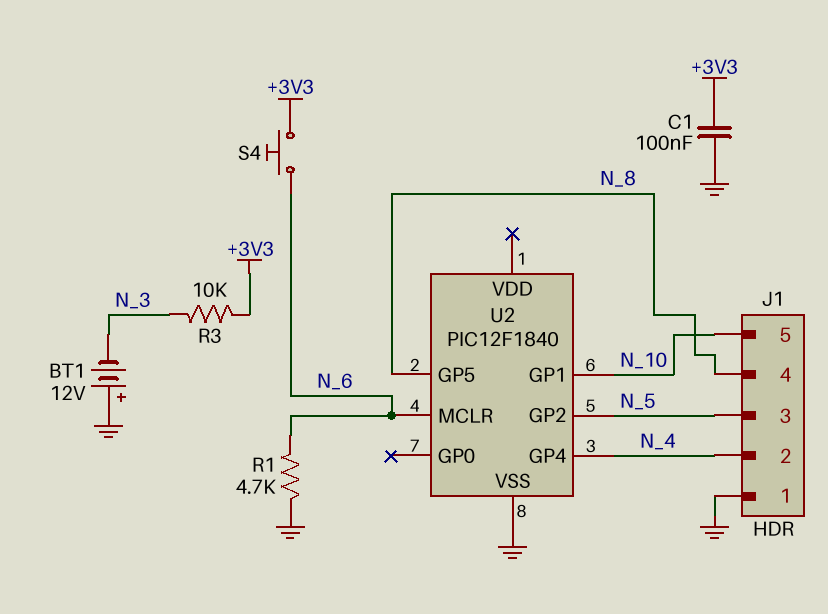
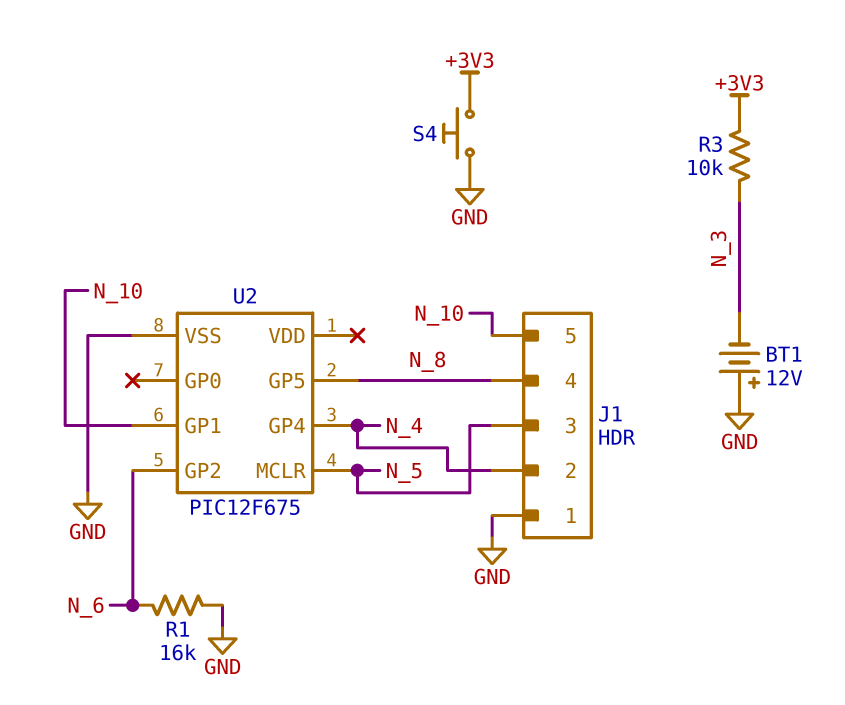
C1: 100nF (+3V3, GND) -> none
R1: 4.7k (GND, N_6) -> 16k (GND, N_6)
S4: button (+3V3, N_6) -> button (+3V3, GND)
U2: PIC12F1840 -> PIC12F675
U2 pin GP2: N_5 -> N_6
U2 pin MCLR: N_6 -> N_5

